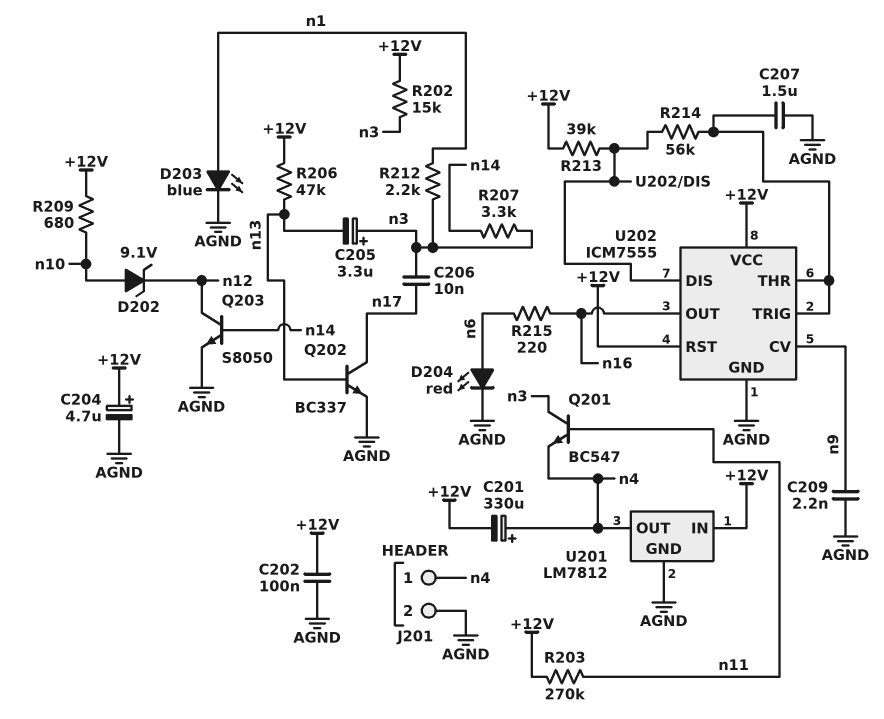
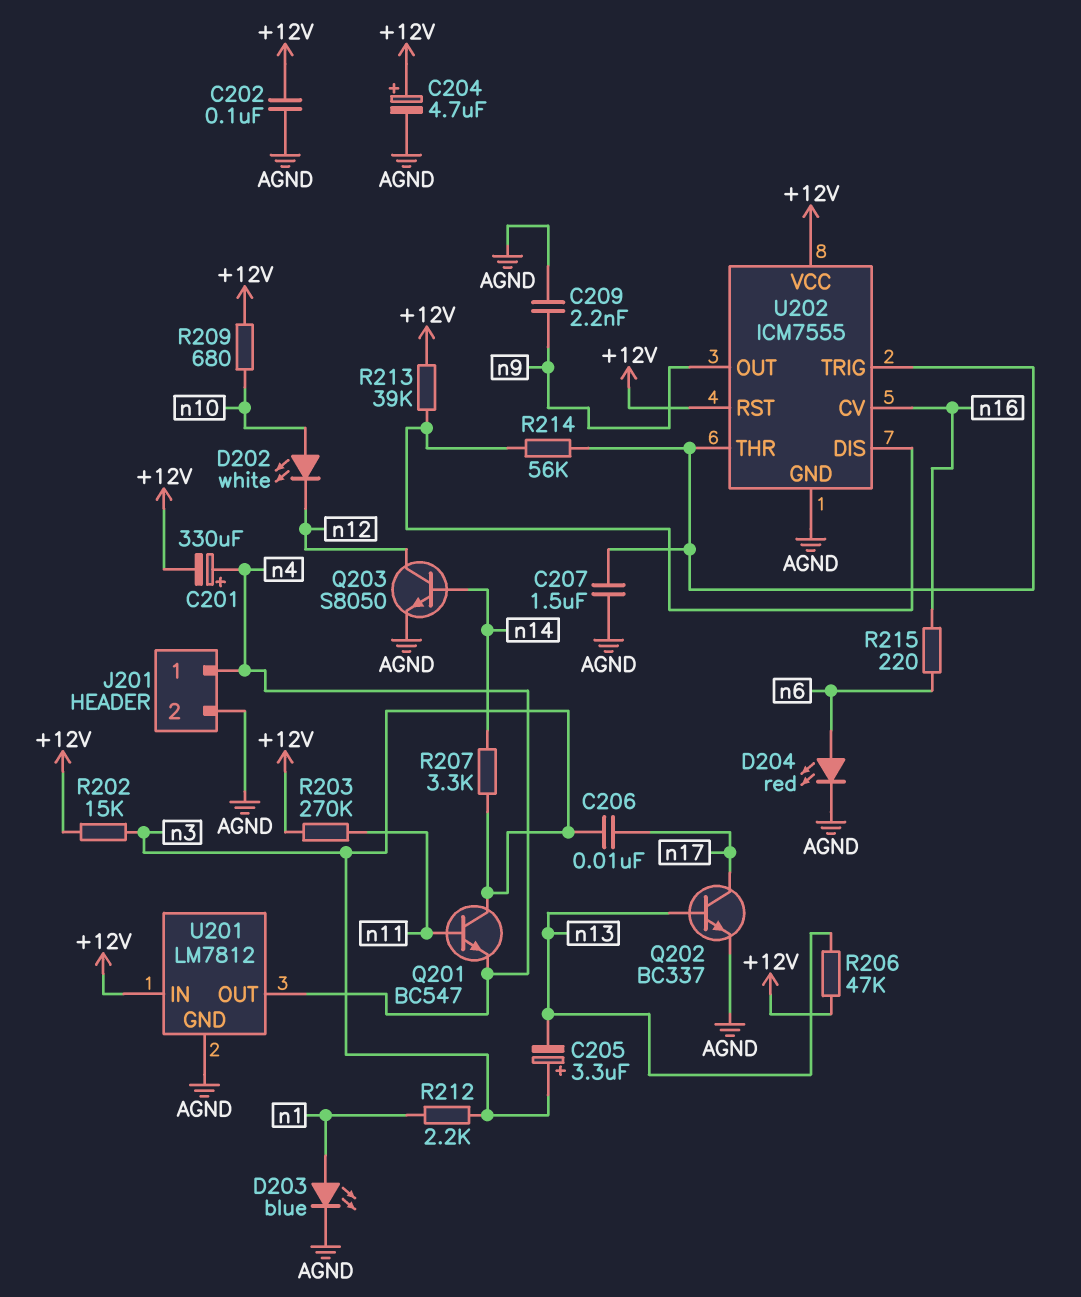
D202: zener 9.1V (A n10, K n12) -> LED white (A n10, K n12)
U202 pin CV: n9 -> n16
U202 pin OUT: n16 -> n9

